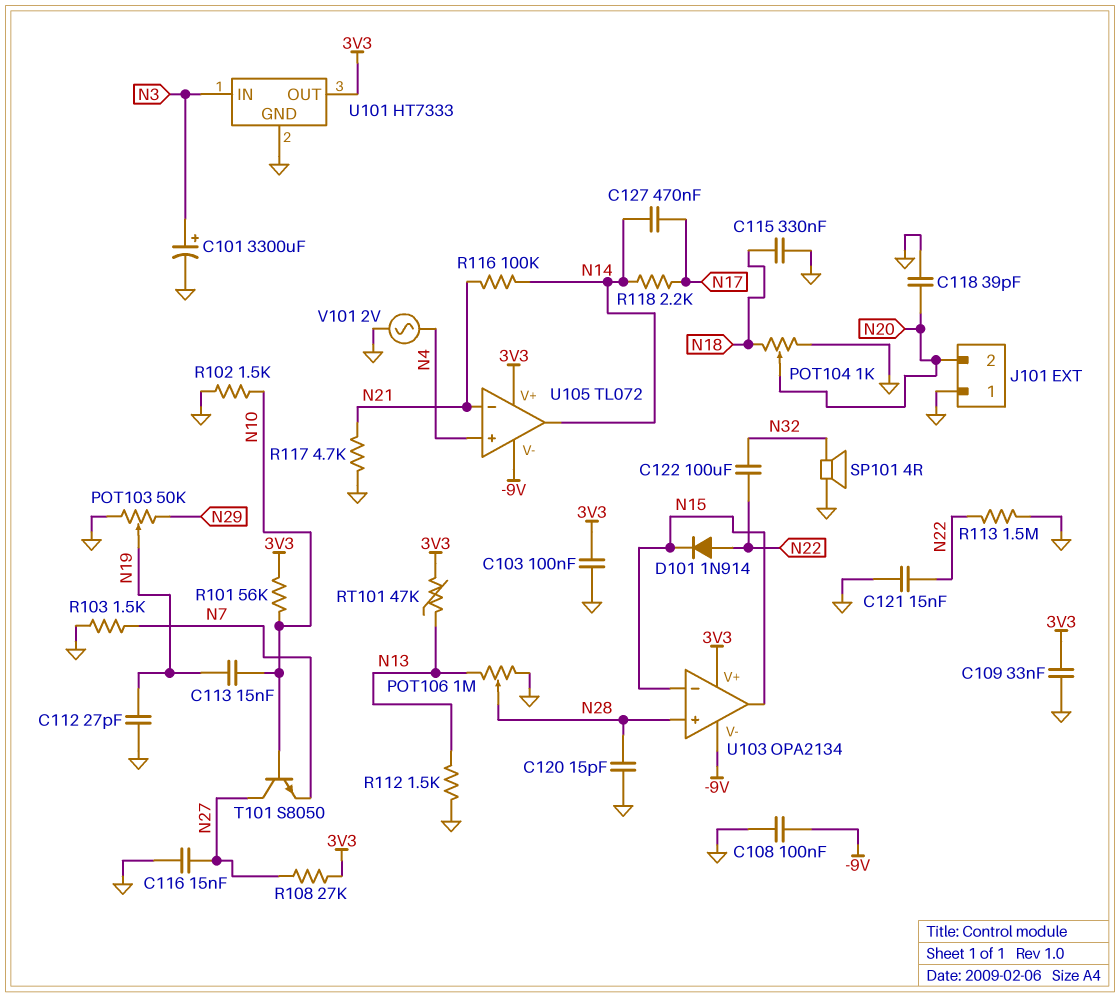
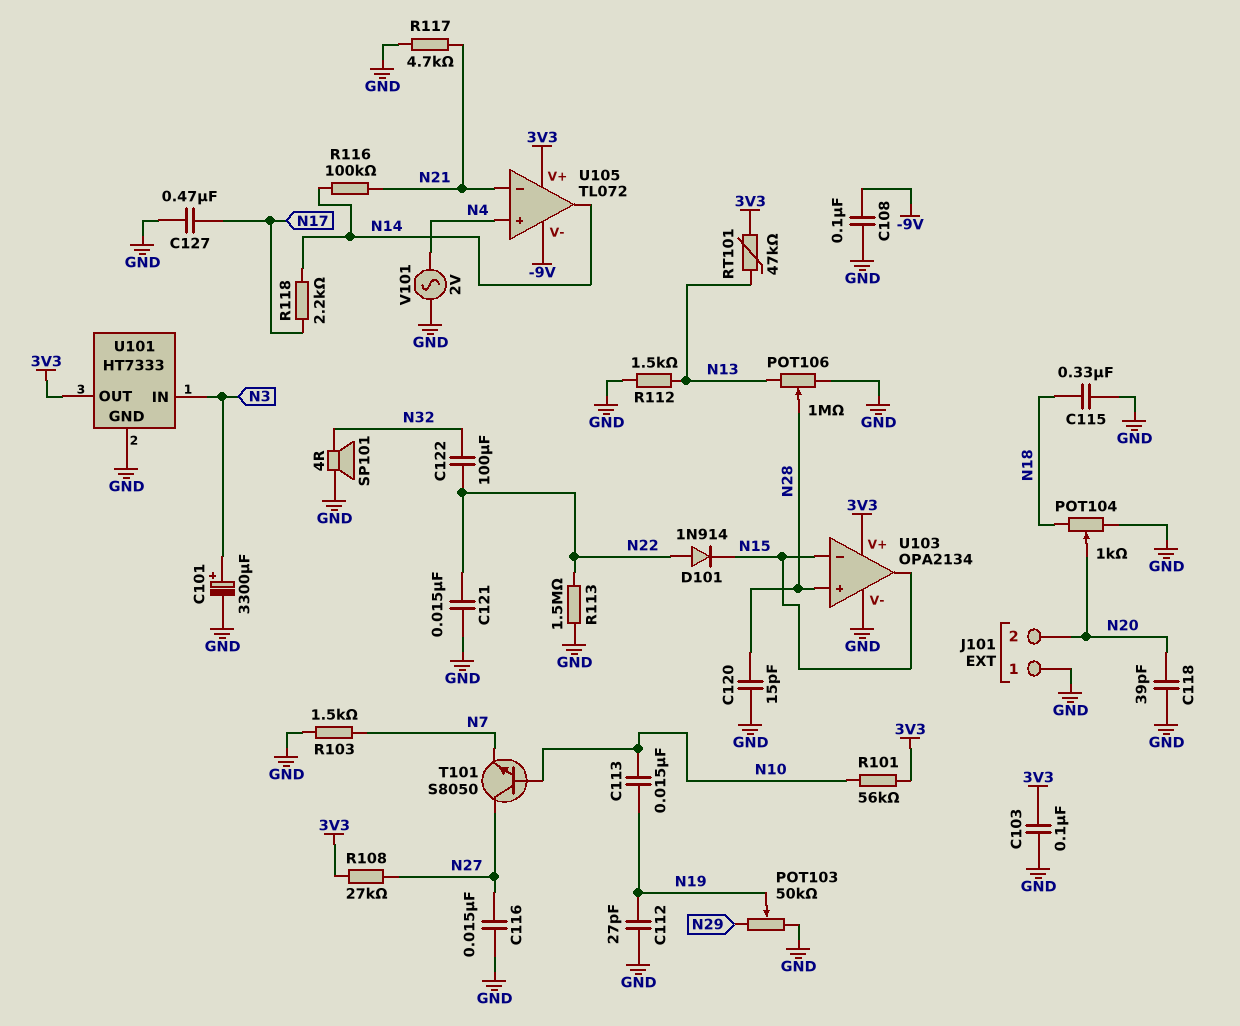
C109: 33nF (3V3, GND) -> none
C127: 470nF (N14, N17) -> 470nF (GND, N17)
R102: 1.5k (GND, N10) -> none
U103 pin V-: -9V -> GND

